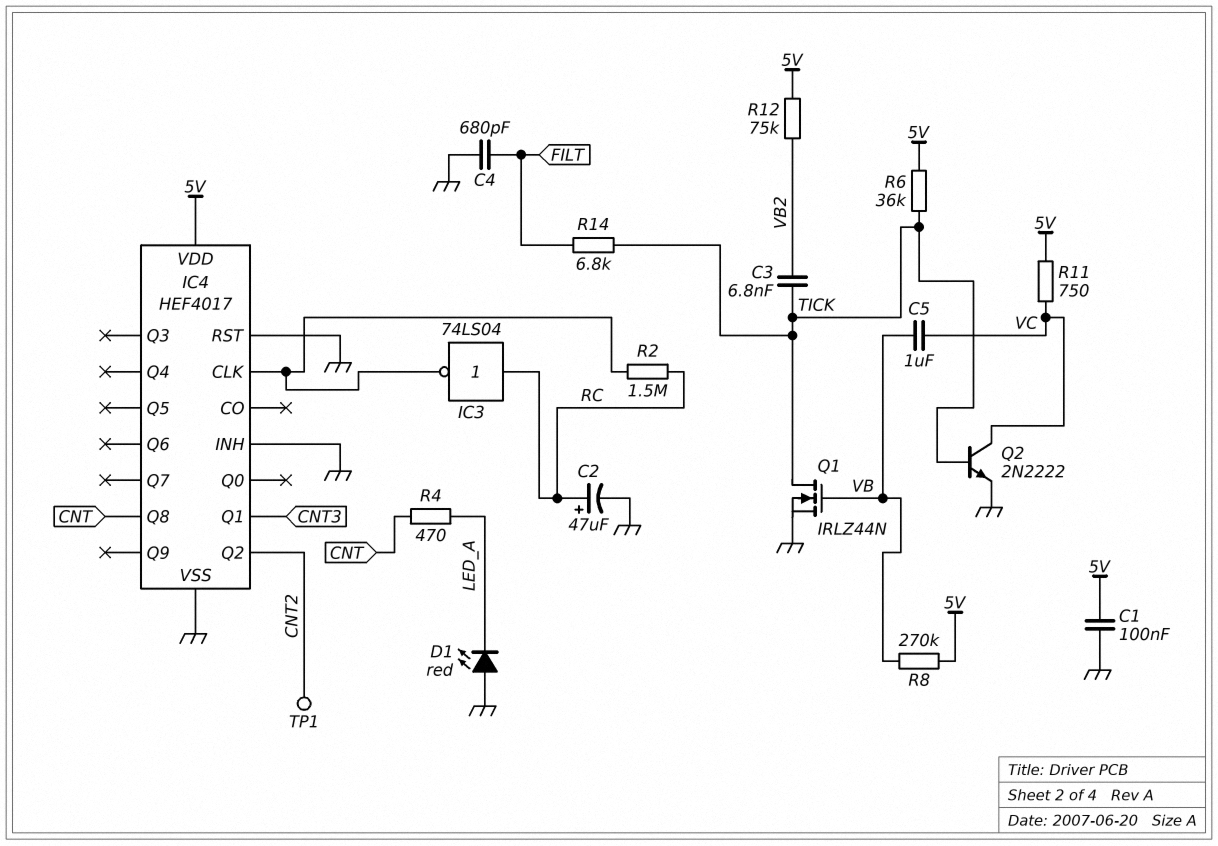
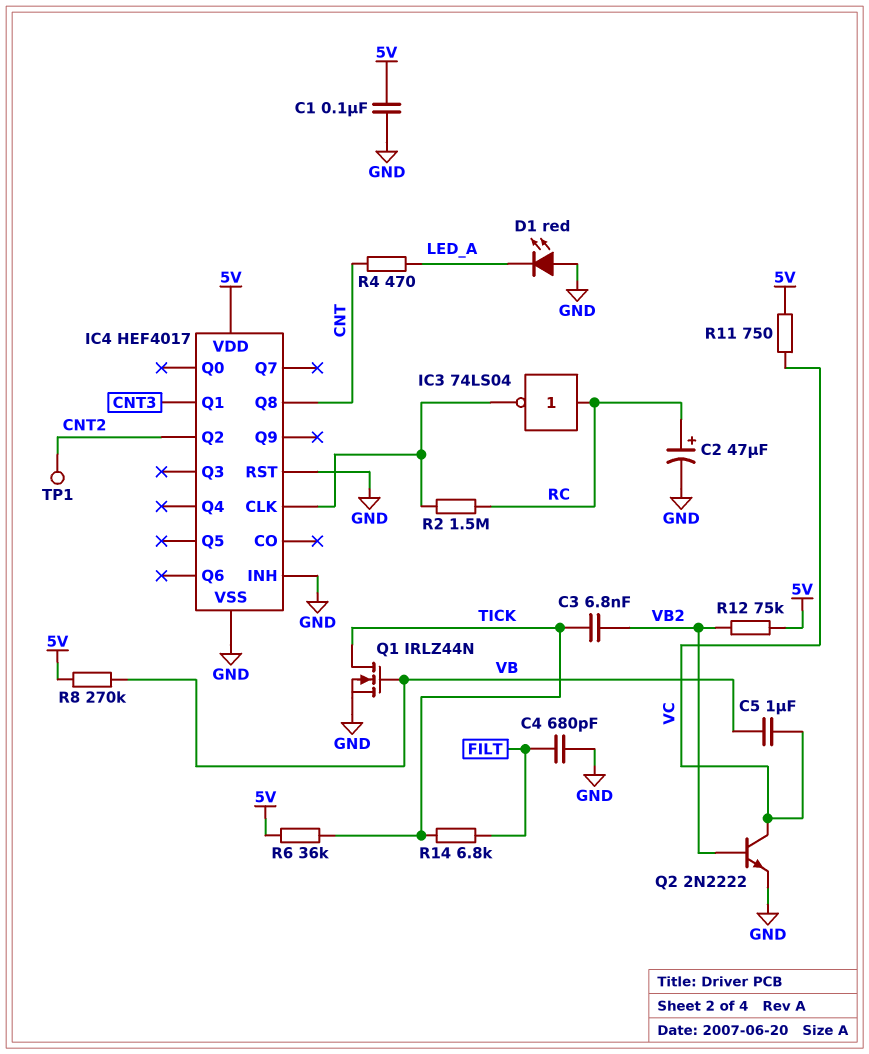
Q2: NPN 2N2222 (B TICK, C VC, E GND) -> NPN 2N2222 (B VB2, C VC, E GND)

